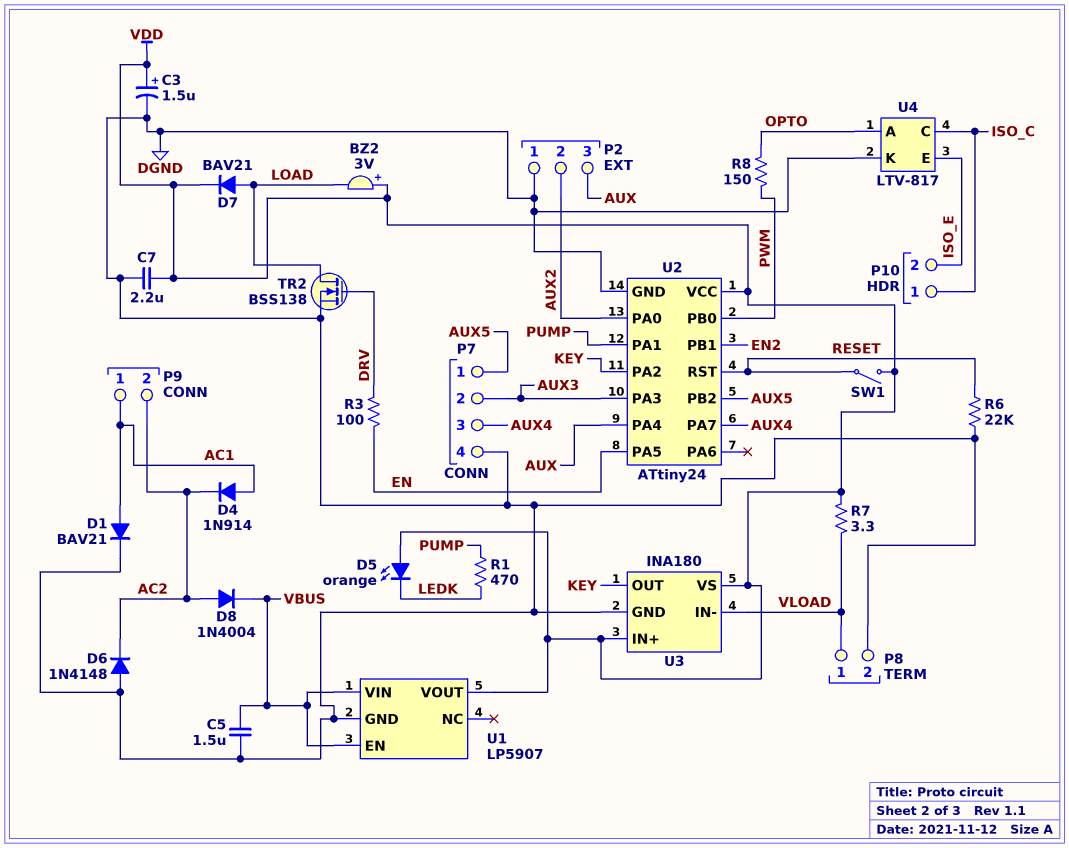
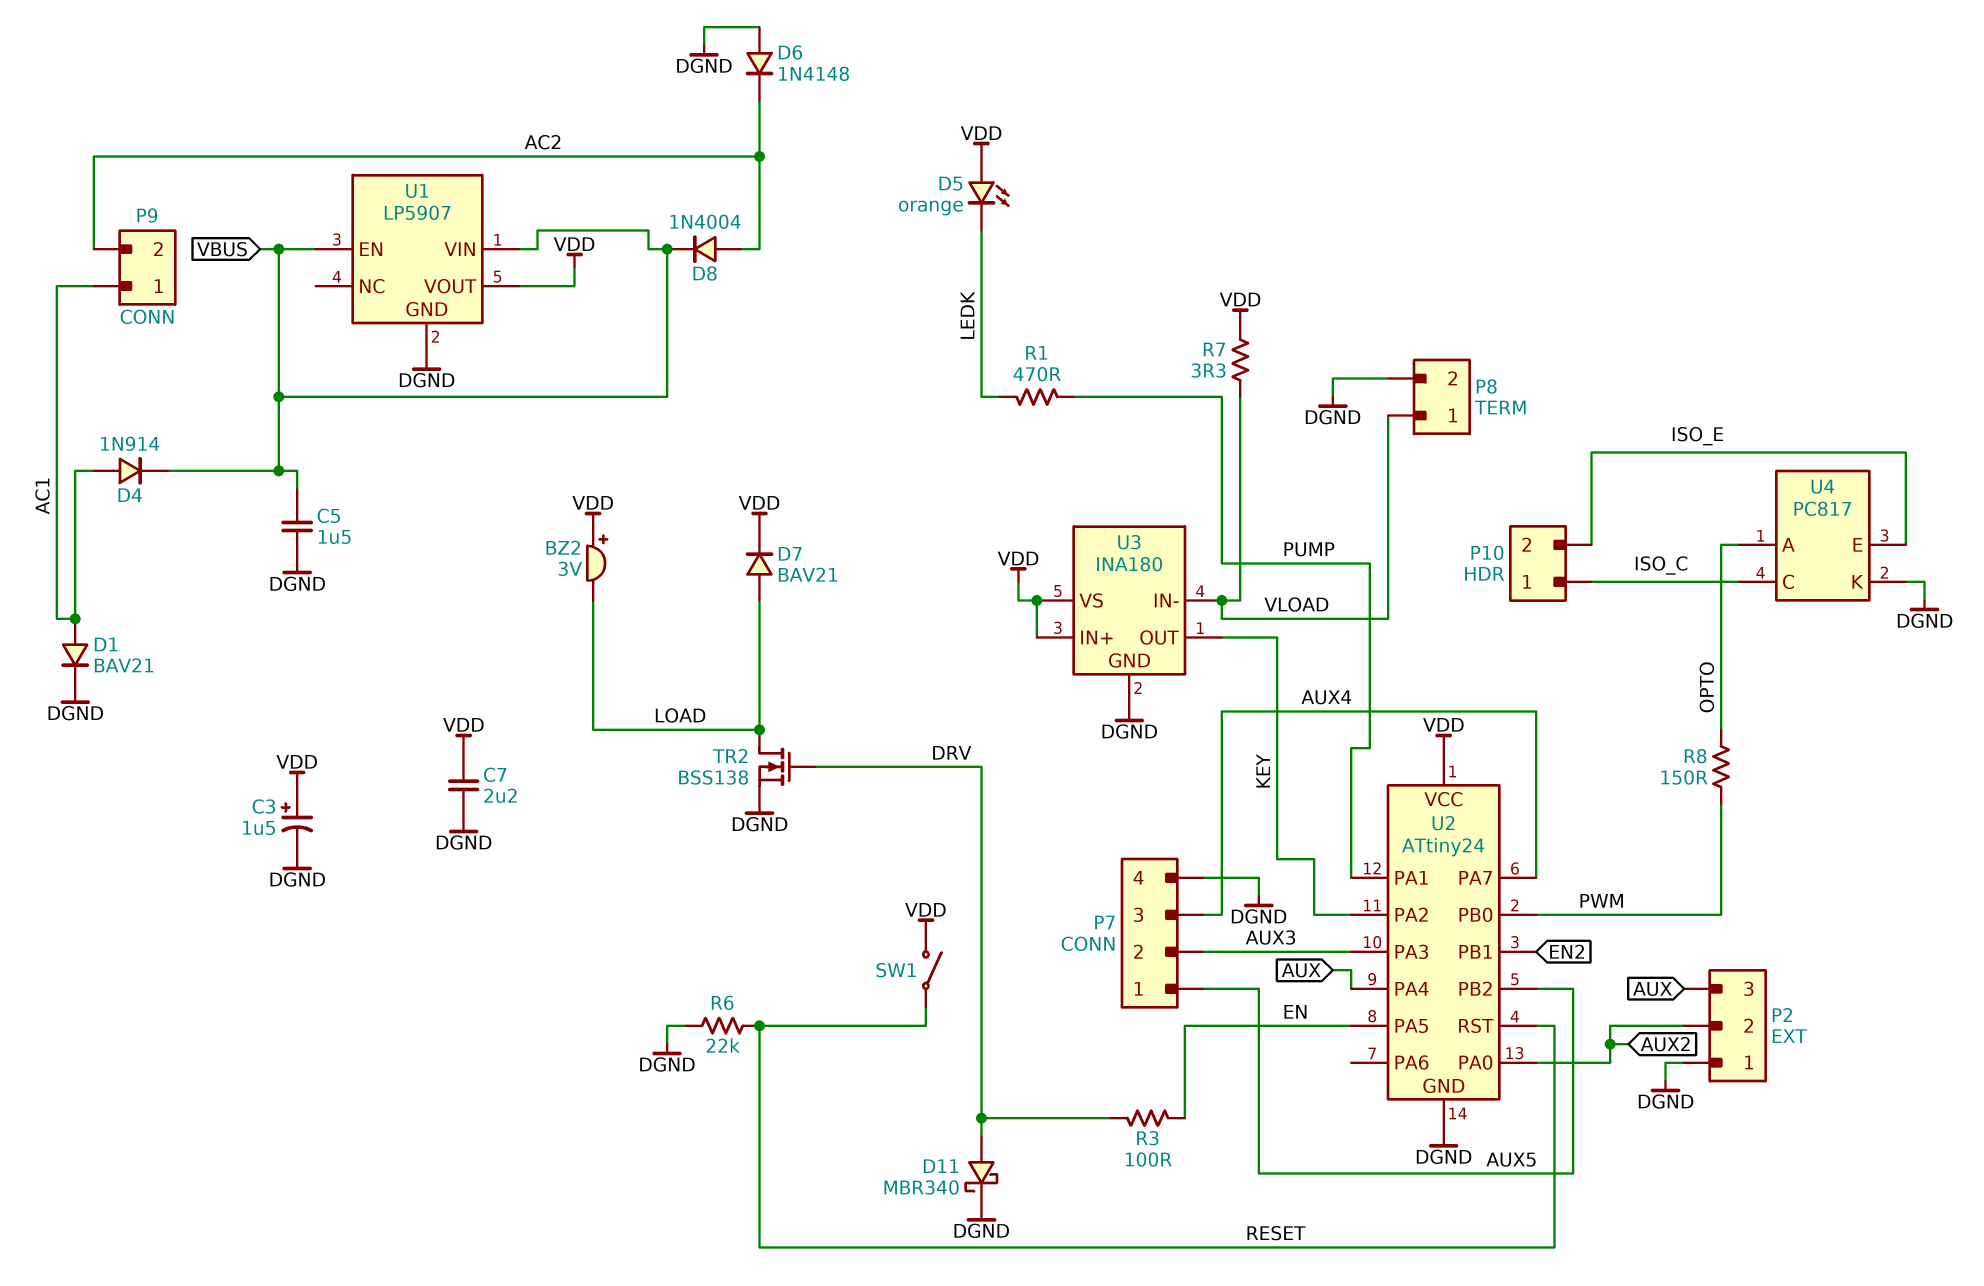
D4: diode 1N914 (A AC1, K AC2) -> diode 1N914 (A AC1, K VBUS)
D11: none -> schottky MBR340 (A DRV, K DGND)
U4: LTV-817 -> PC817

